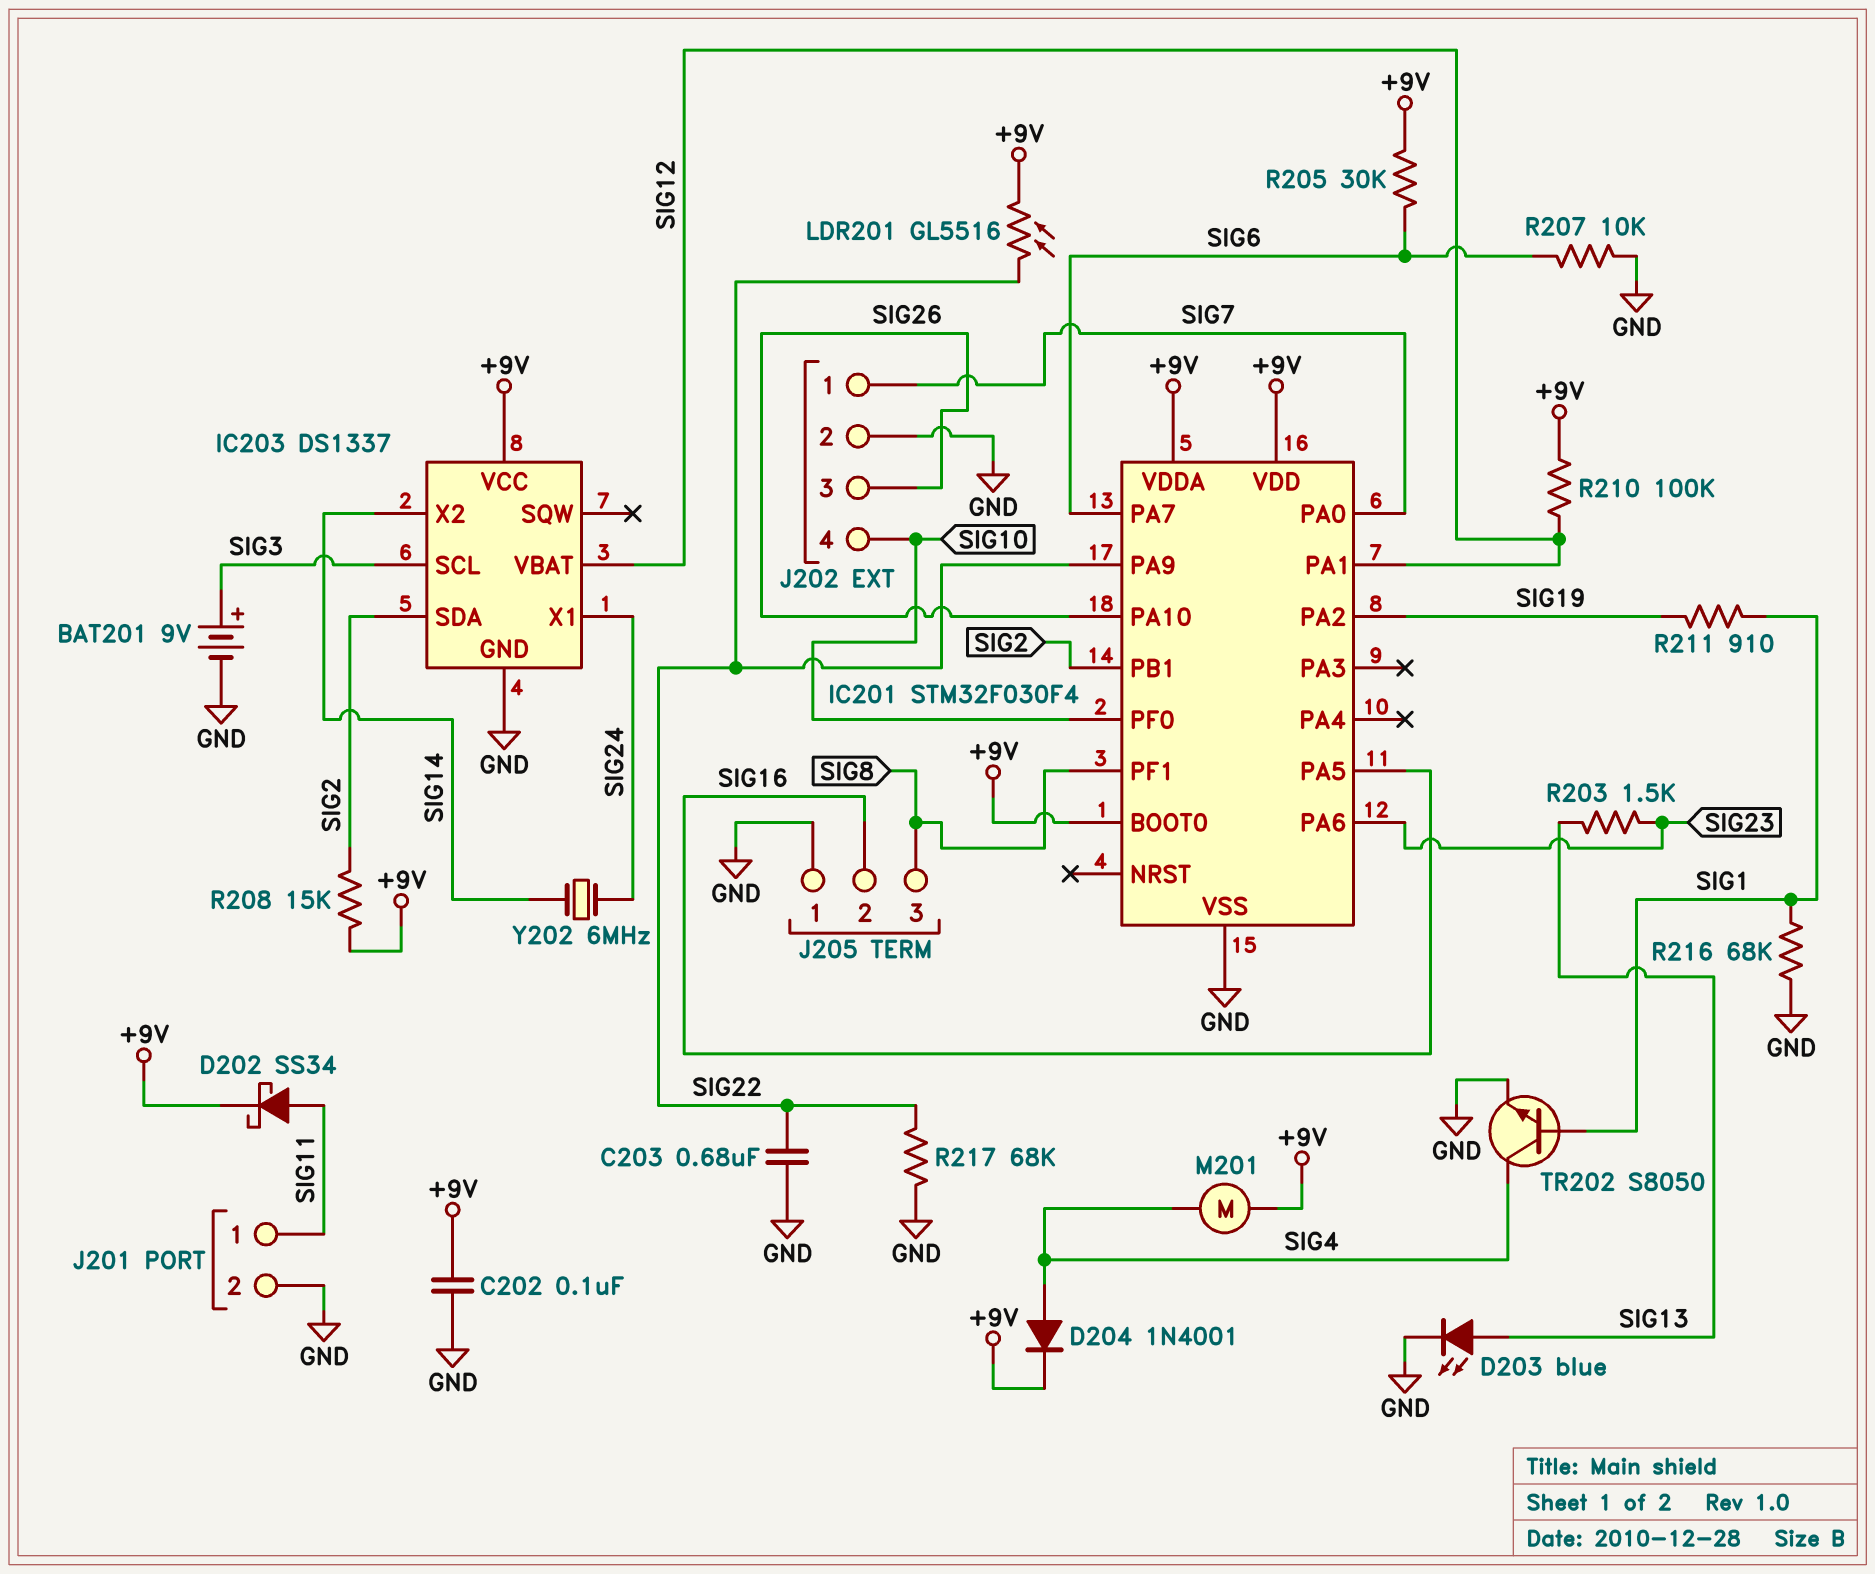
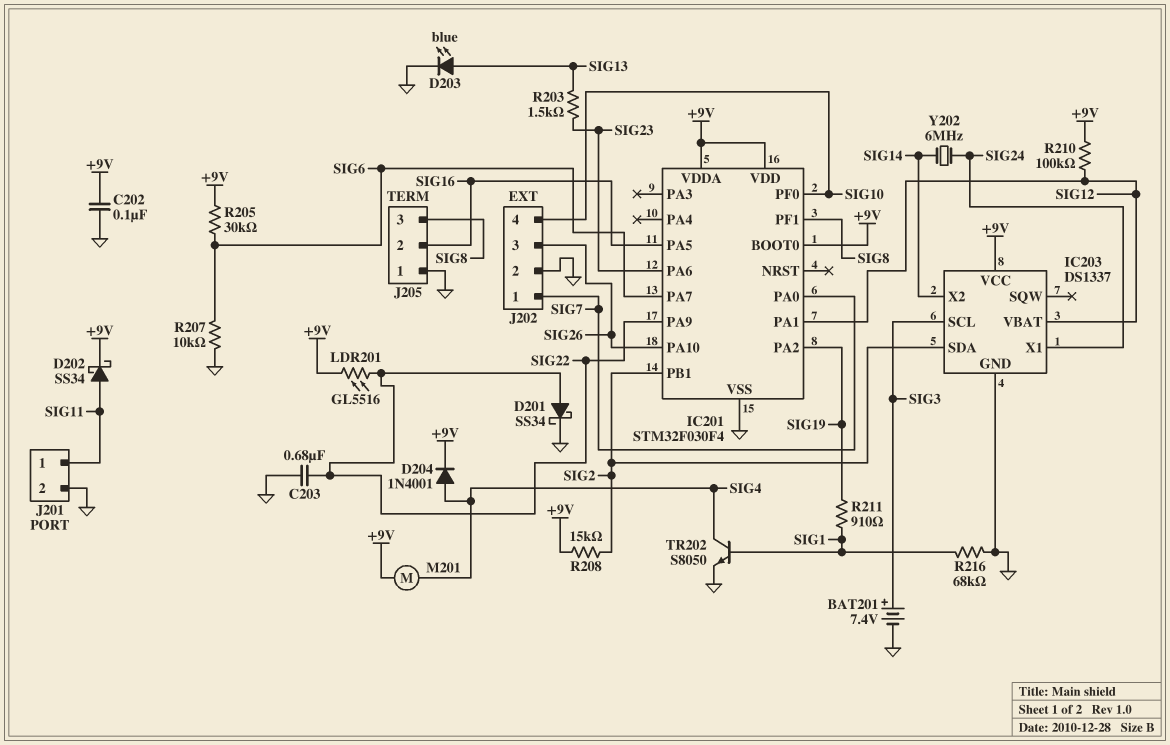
BAT201: 9V (plus SIG3, minus GND) -> 7.4V (plus SIG3, minus GND)
D201: none -> schottky SS34 (A SIG22, K GND)
R217: 68k (GND, SIG22) -> none

